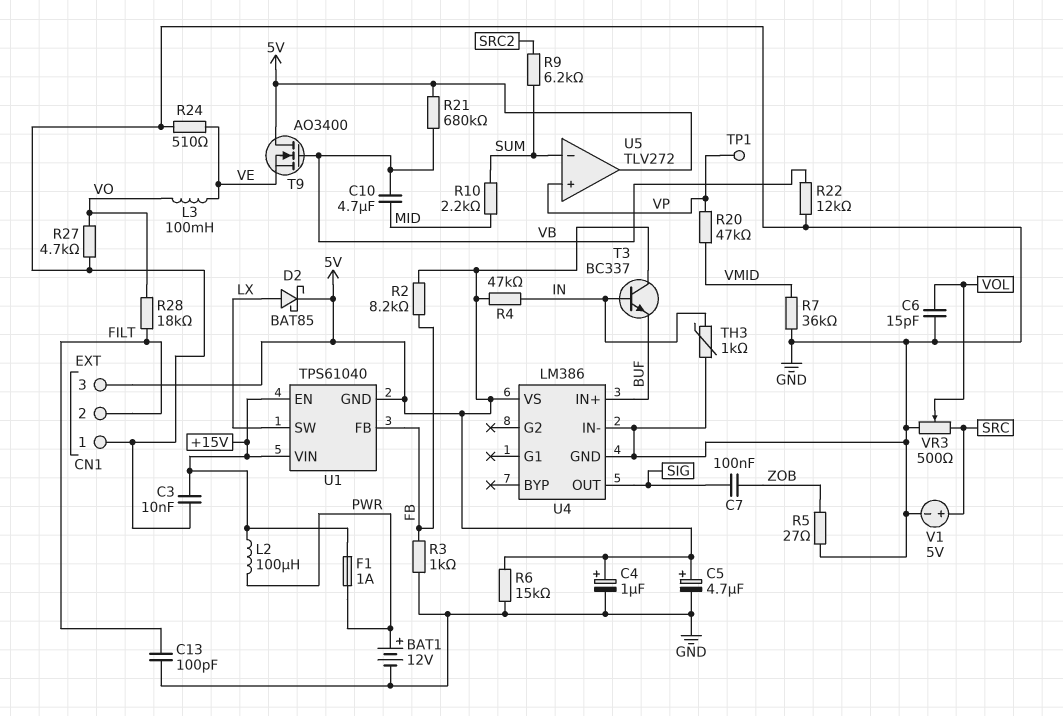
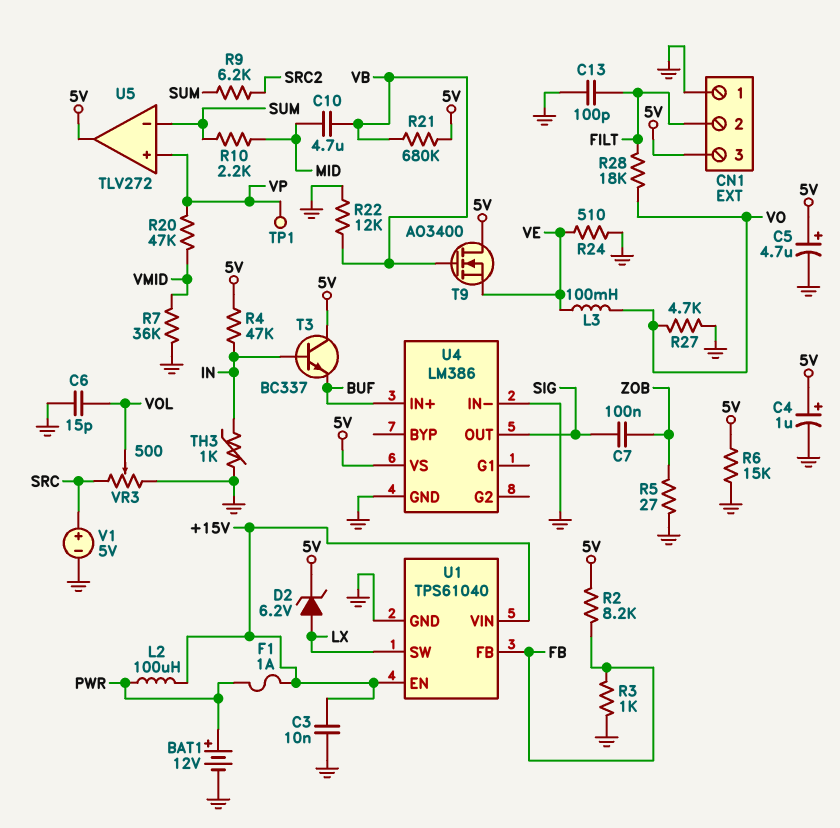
D2: schottky BAT85 (A LX, K 5V) -> zener 6.2V (A LX, K 5V)
U1 pin GND: 5V -> GND

